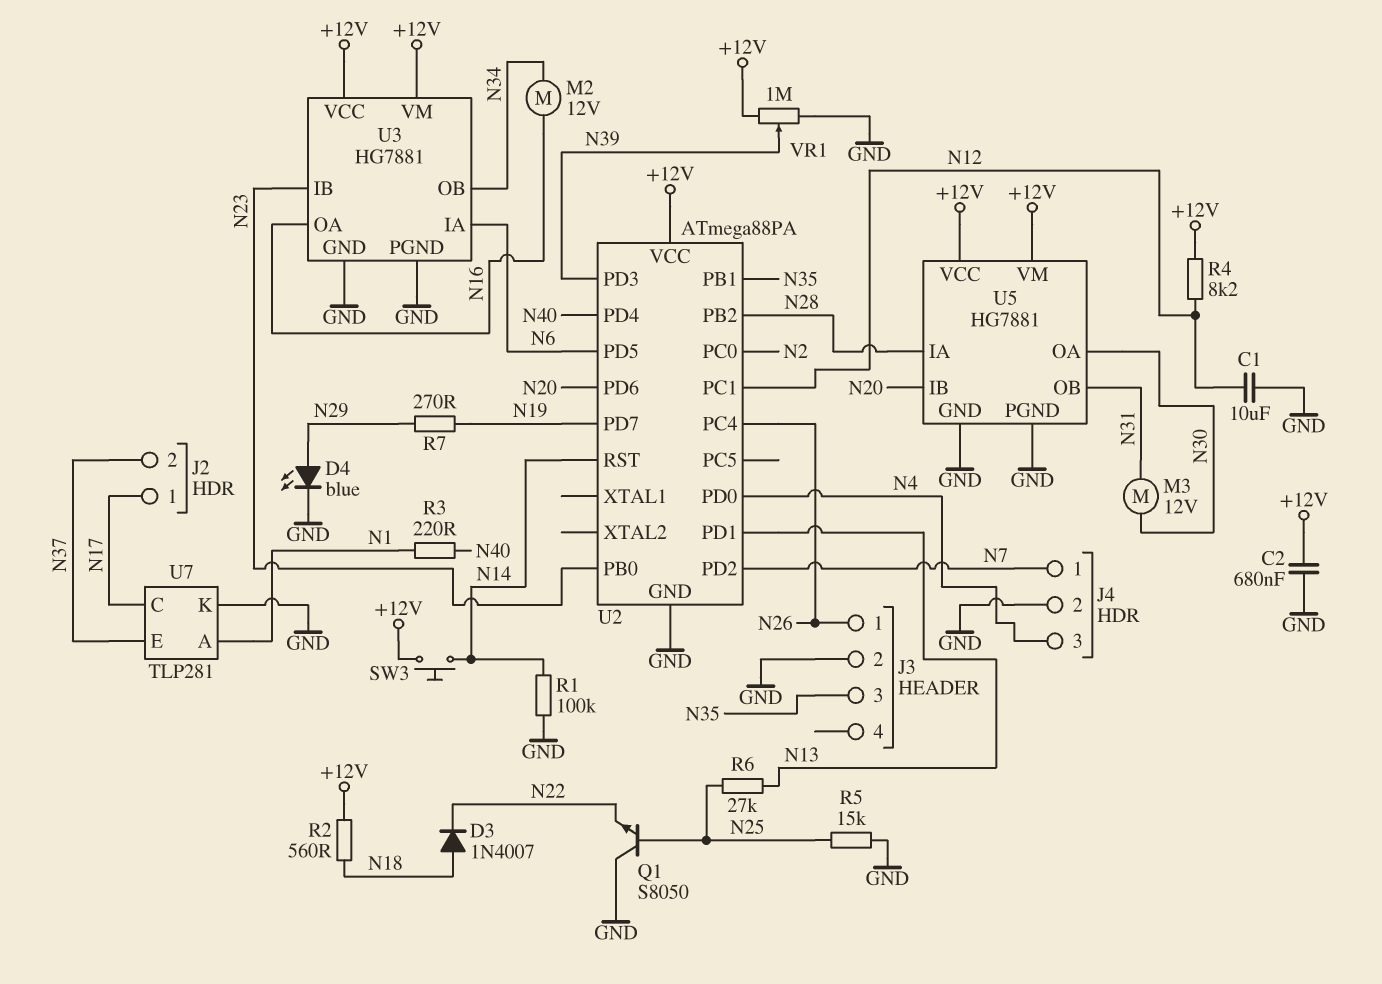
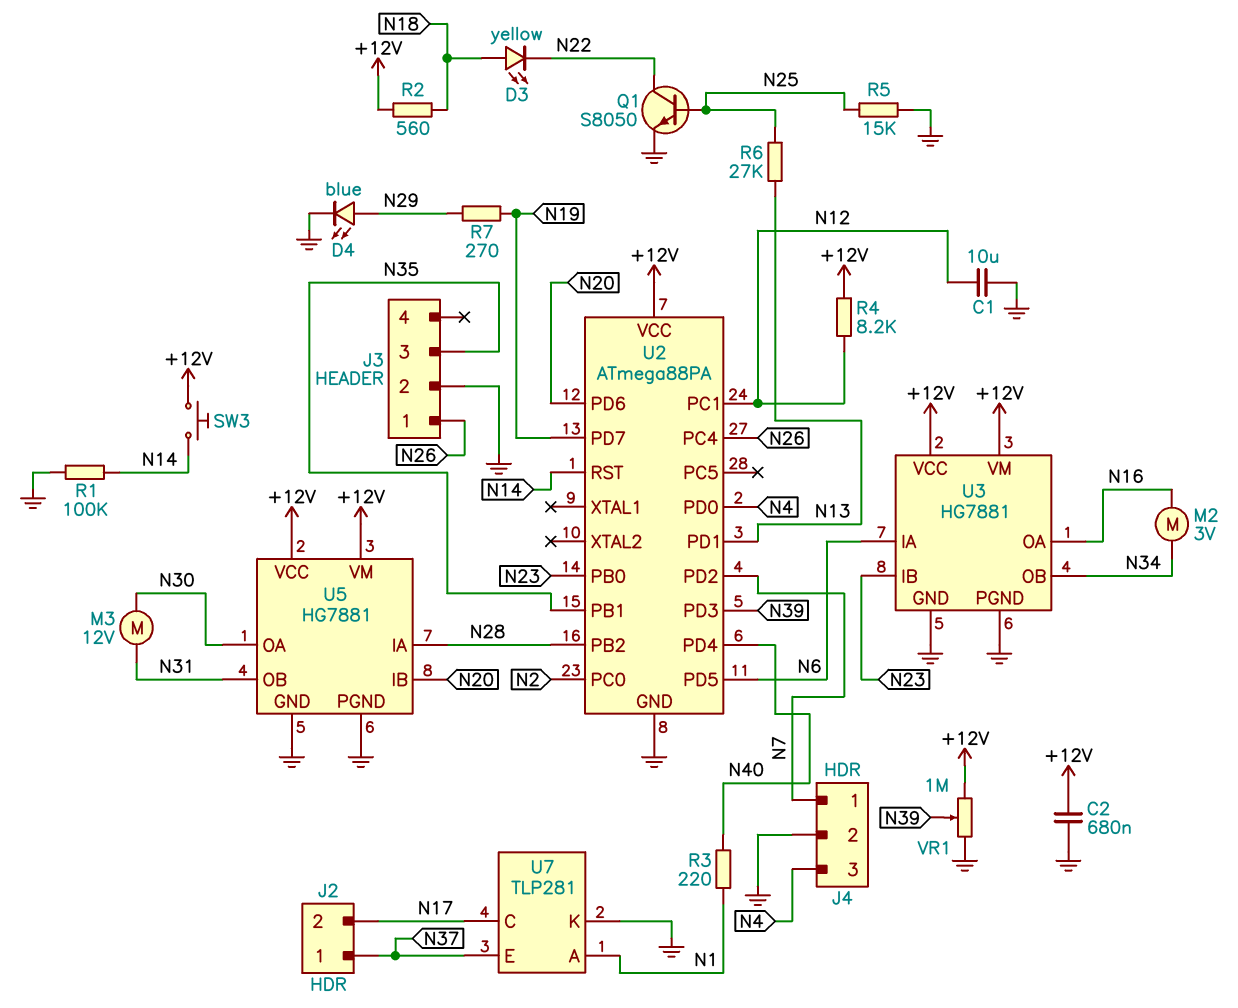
D3: diode 1N4007 (A N18, K N22) -> LED yellow (A N18, K N22)
J2 pin 1: N17 -> N37
J2 pin 2: N37 -> N17
M2: motor 12V (N16, N34) -> motor 3V (N16, N34)
Q1: NPN S8050 (B N25, C GND, E N22) -> NPN S8050 (B N25, C N22, E GND)

